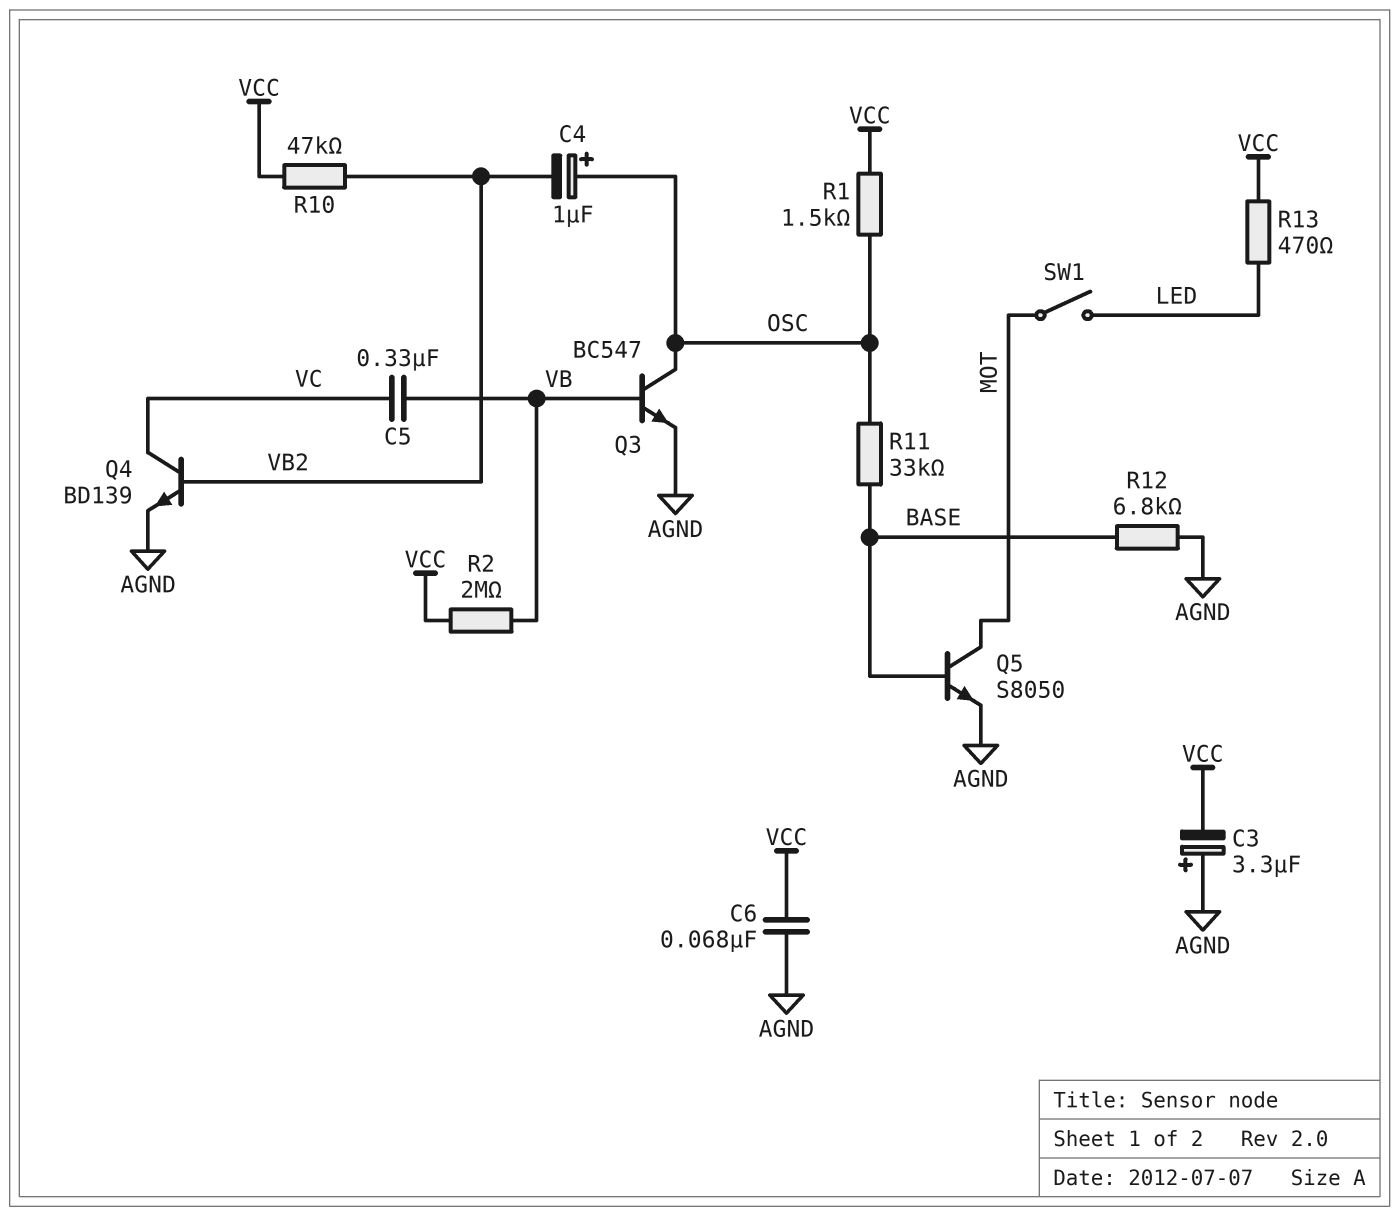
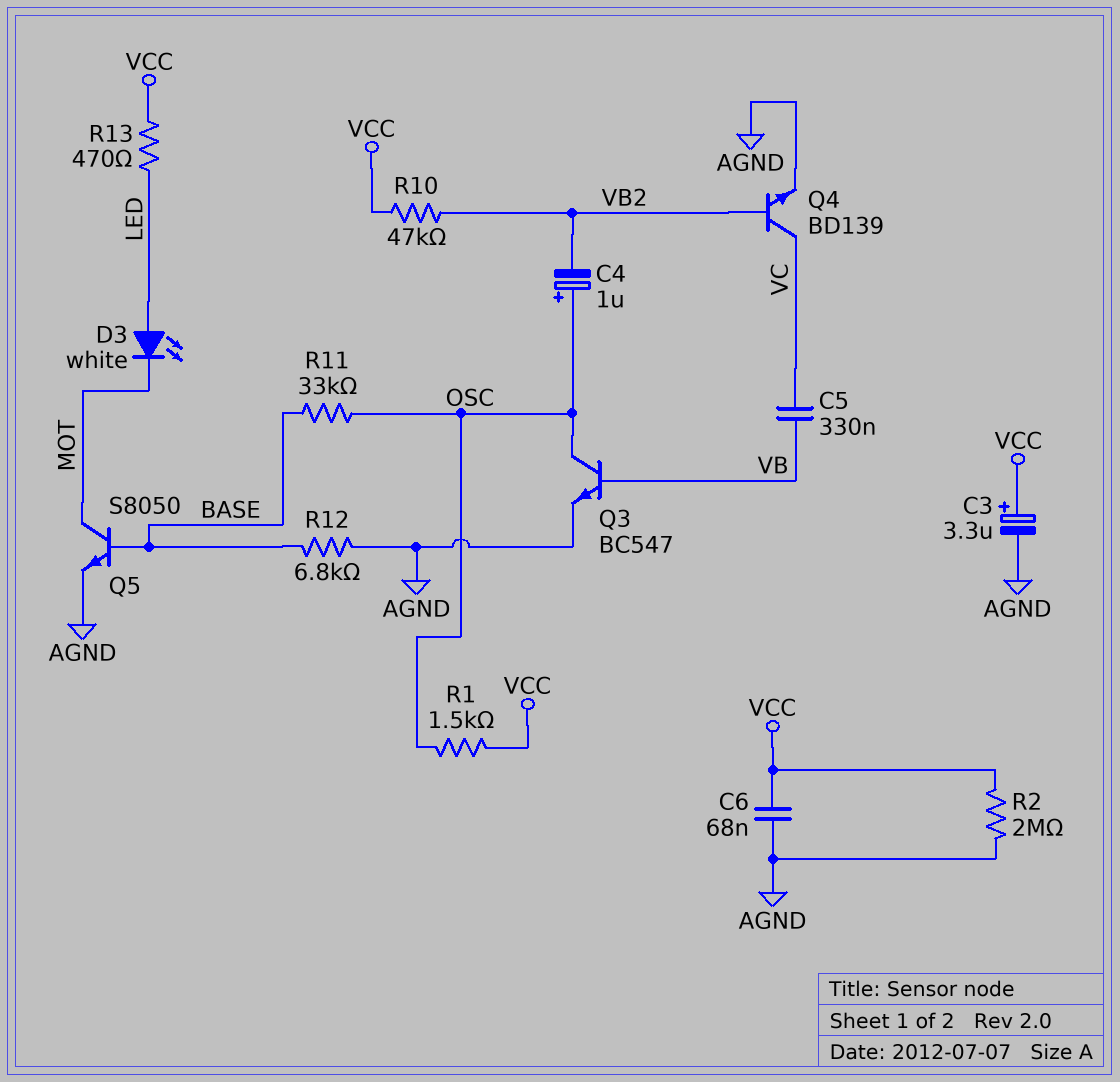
C3: 3.3uF (plus AGND, minus VCC) -> 3.3uF (plus VCC, minus AGND)
D3: none -> LED white (A LED, K MOT)
R2: 2M (VB, VCC) -> 2M (AGND, VCC)
SW1: switch (LED, MOT) -> none

